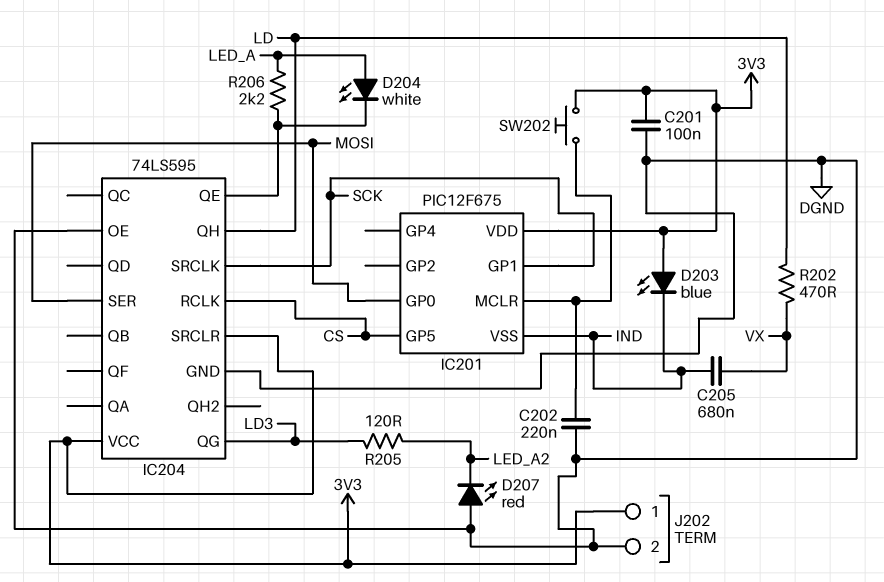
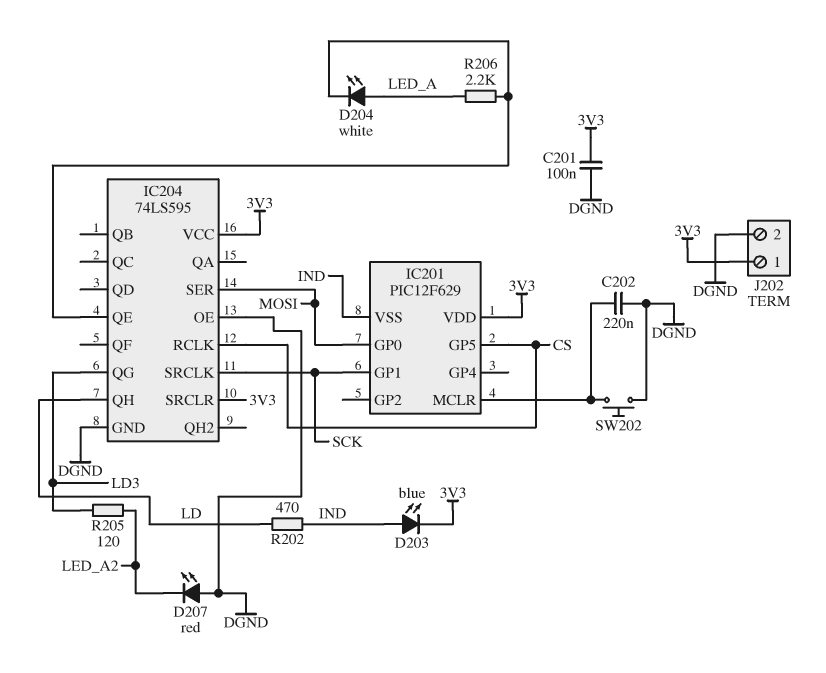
C205: 680nF (IND, VX) -> none
D203: LED blue (A 3V3, K IND) -> LED blue (A IND, K 3V3)
IC201: PIC12F675 -> PIC12F629
R202: 470 (LD, VX) -> 470 (IND, LD)
SW202: button (3V3, IC201/MCLR) -> button (DGND, IC201/MCLR)

